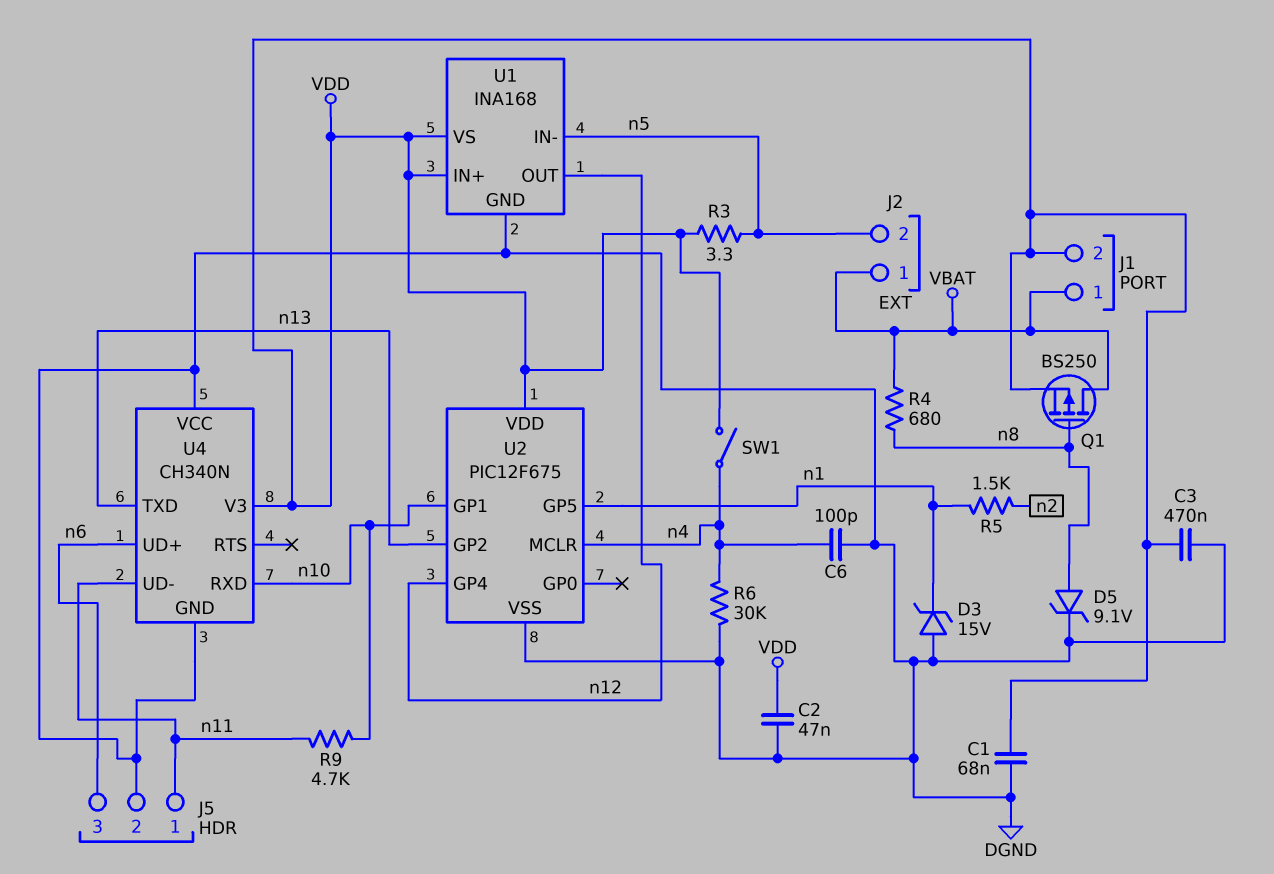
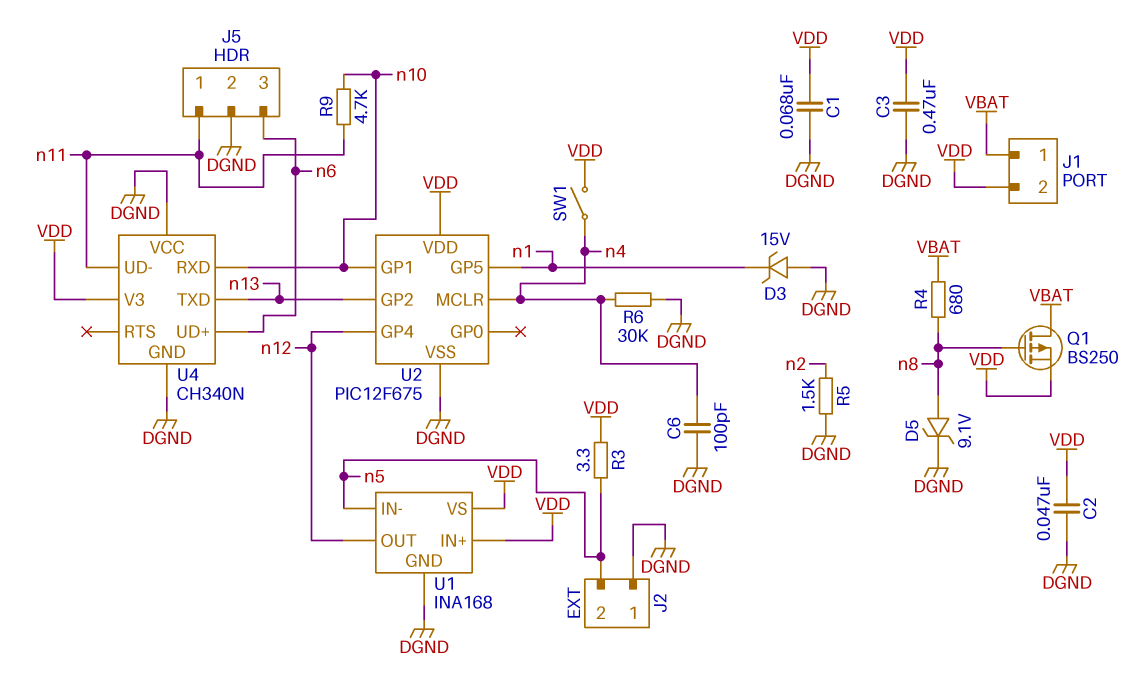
J2 pin 1: VBAT -> DGND
R5: 1.5k (n1, n2) -> 1.5k (DGND, n2)

